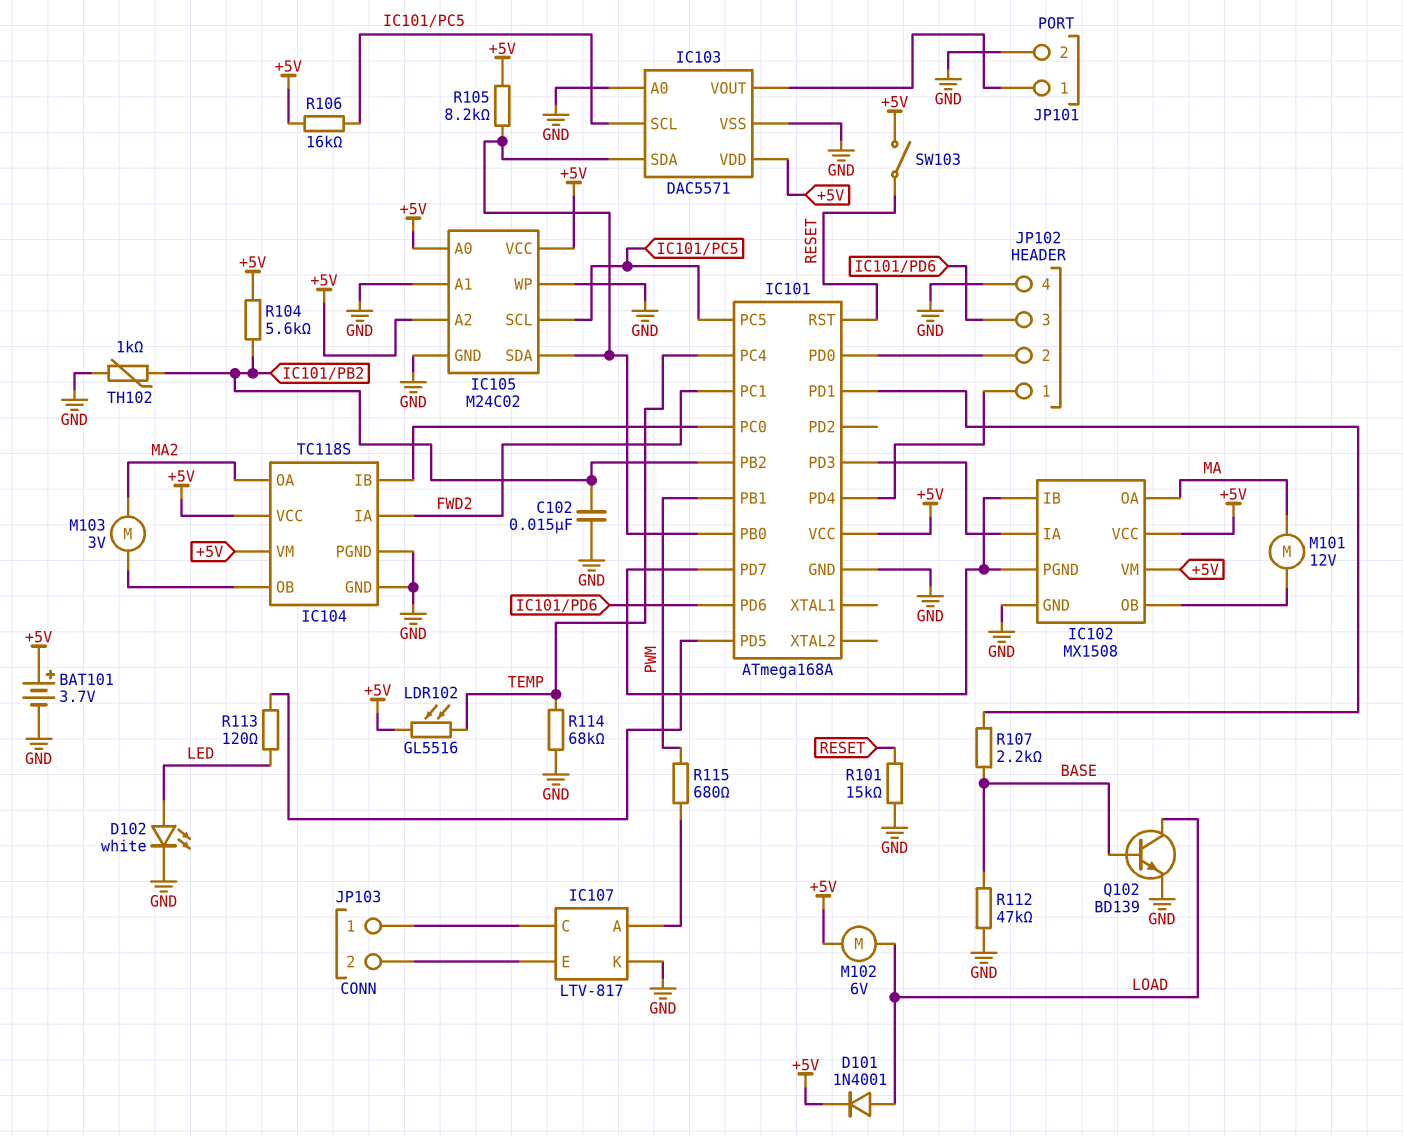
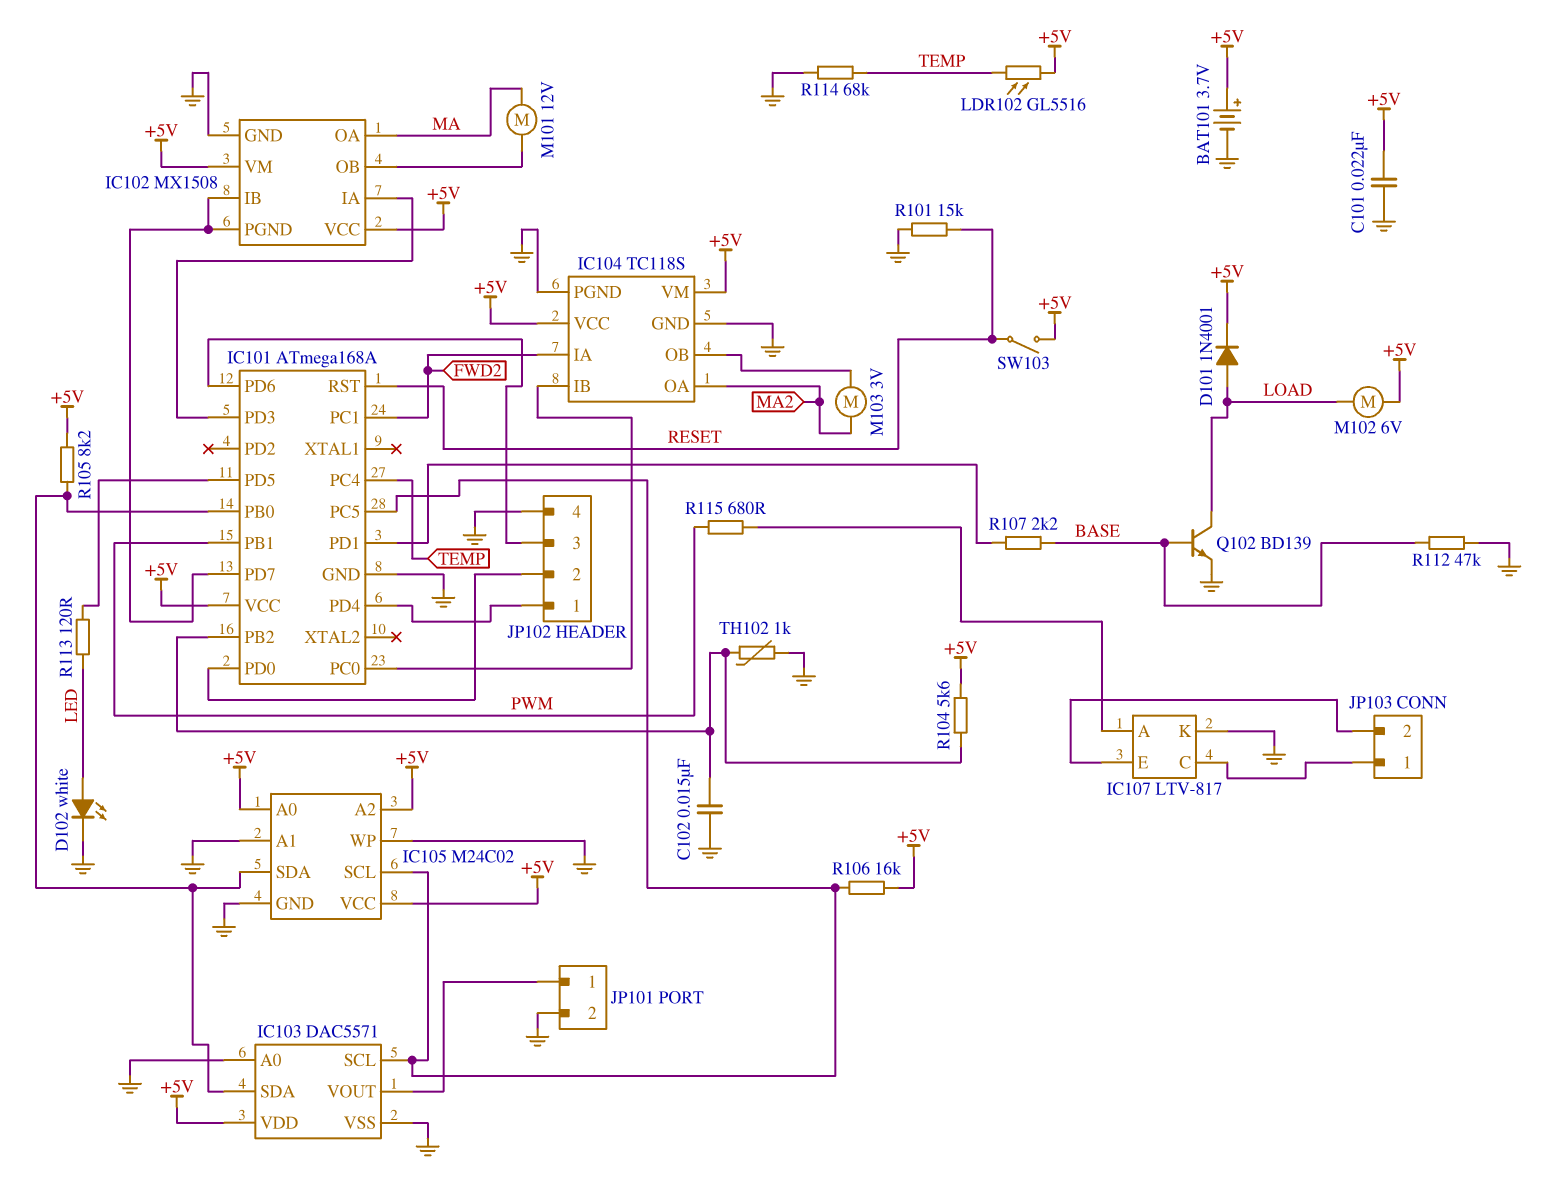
C101: none -> 22nF (+5V, GND)

